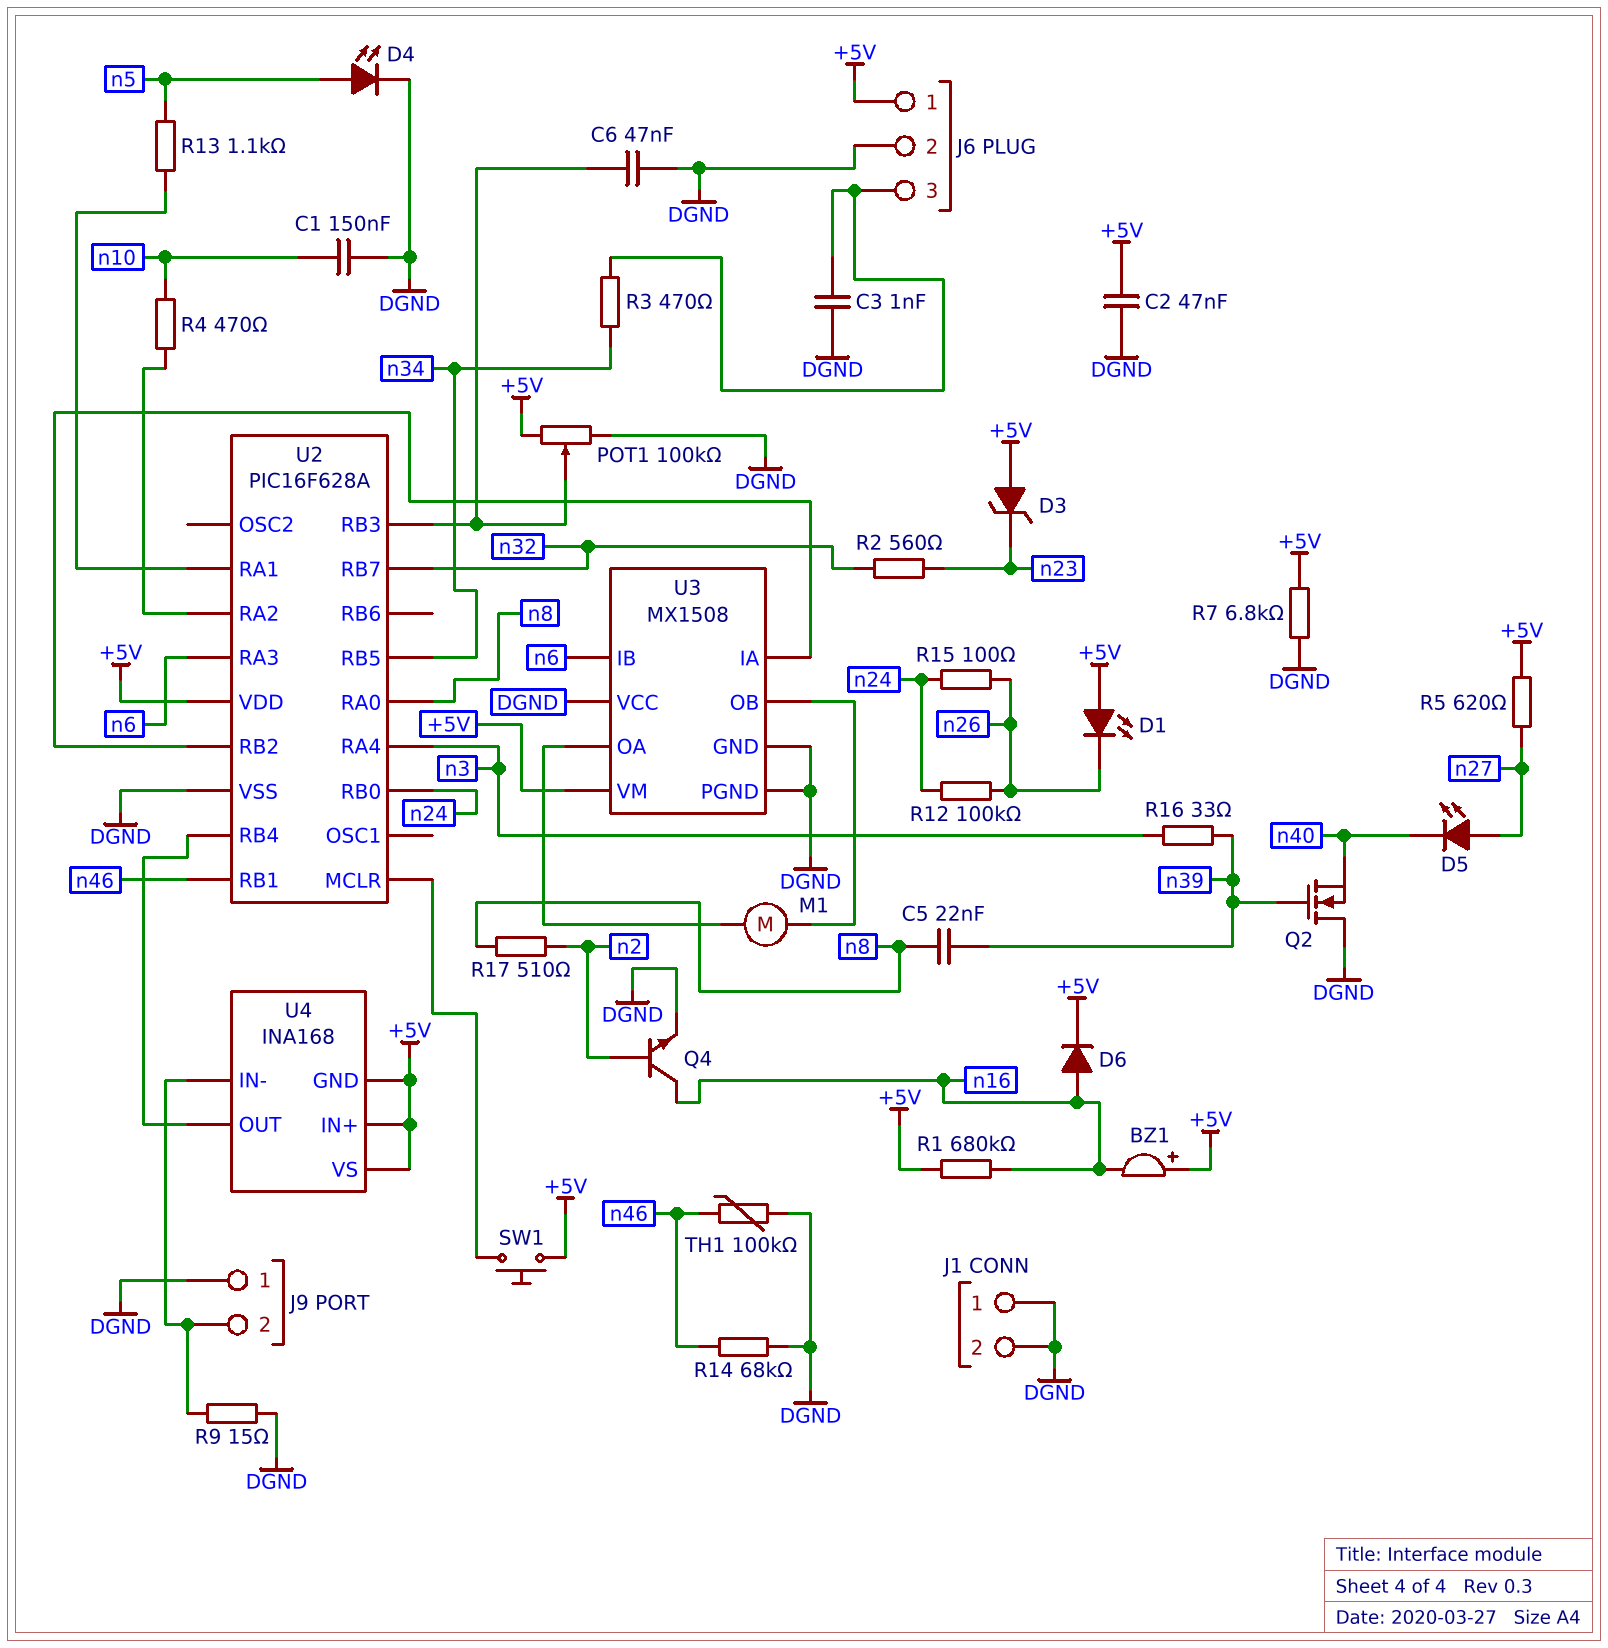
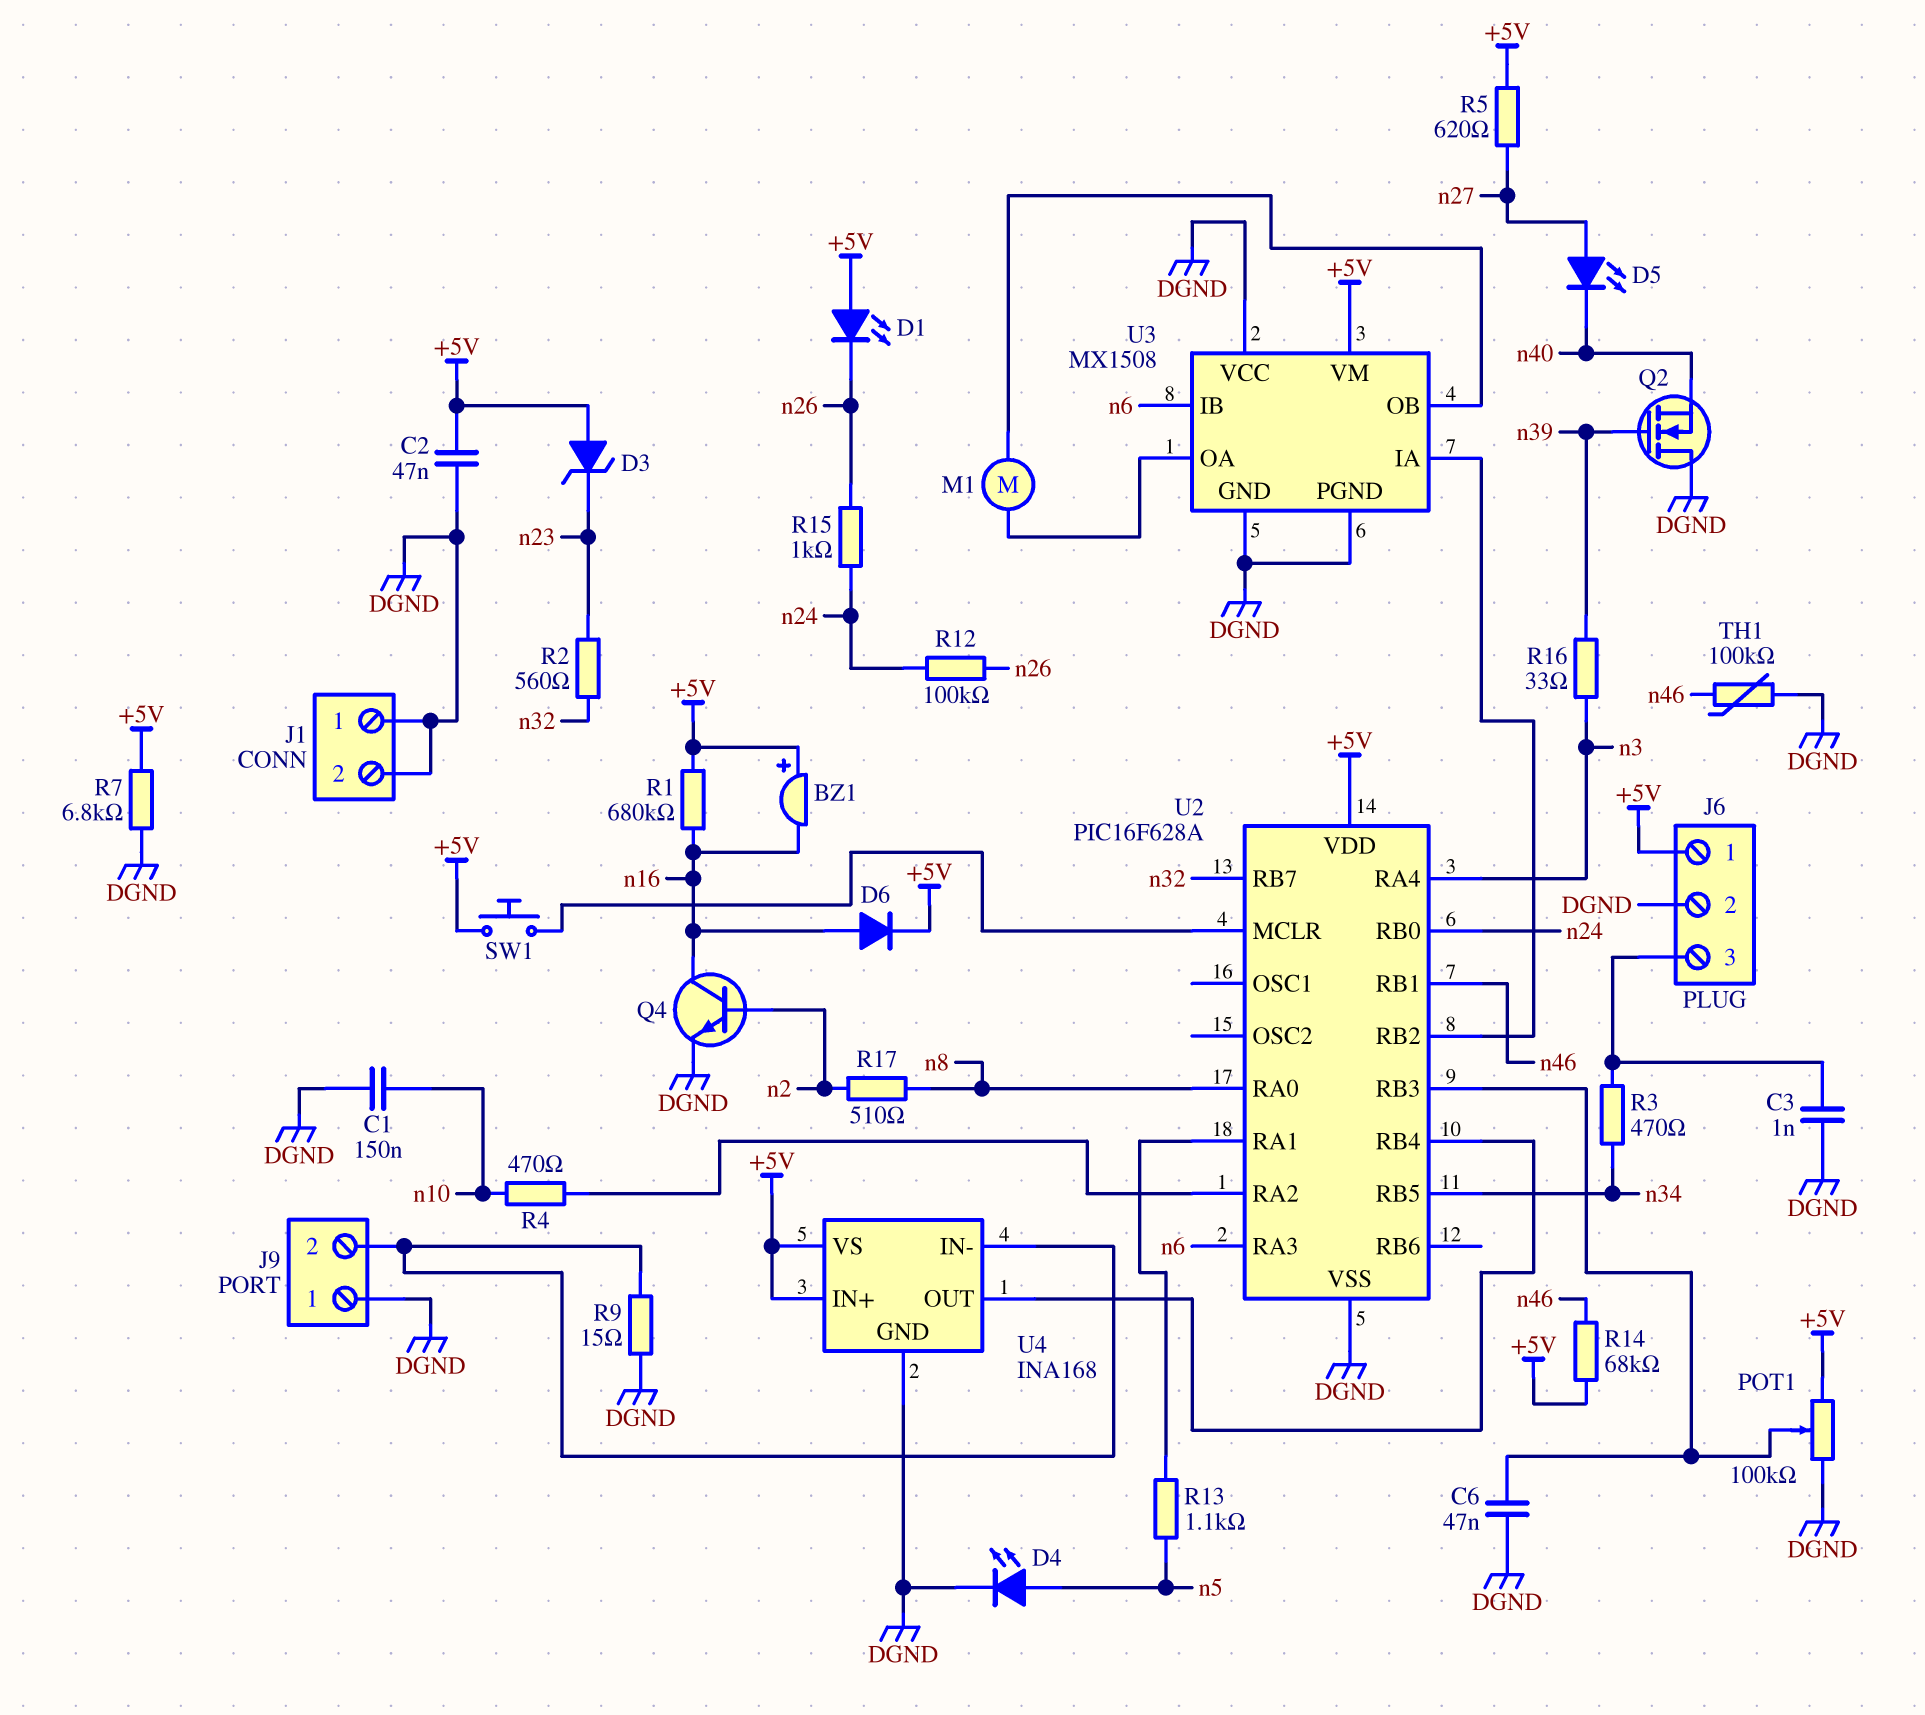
C5: 22nF (n8, n39) -> none
R14: 68k (DGND, n46) -> 68k (+5V, n46)
R15: 100 (n24, n26) -> 1k (n24, n26)
U4 pin GND: +5V -> DGND

